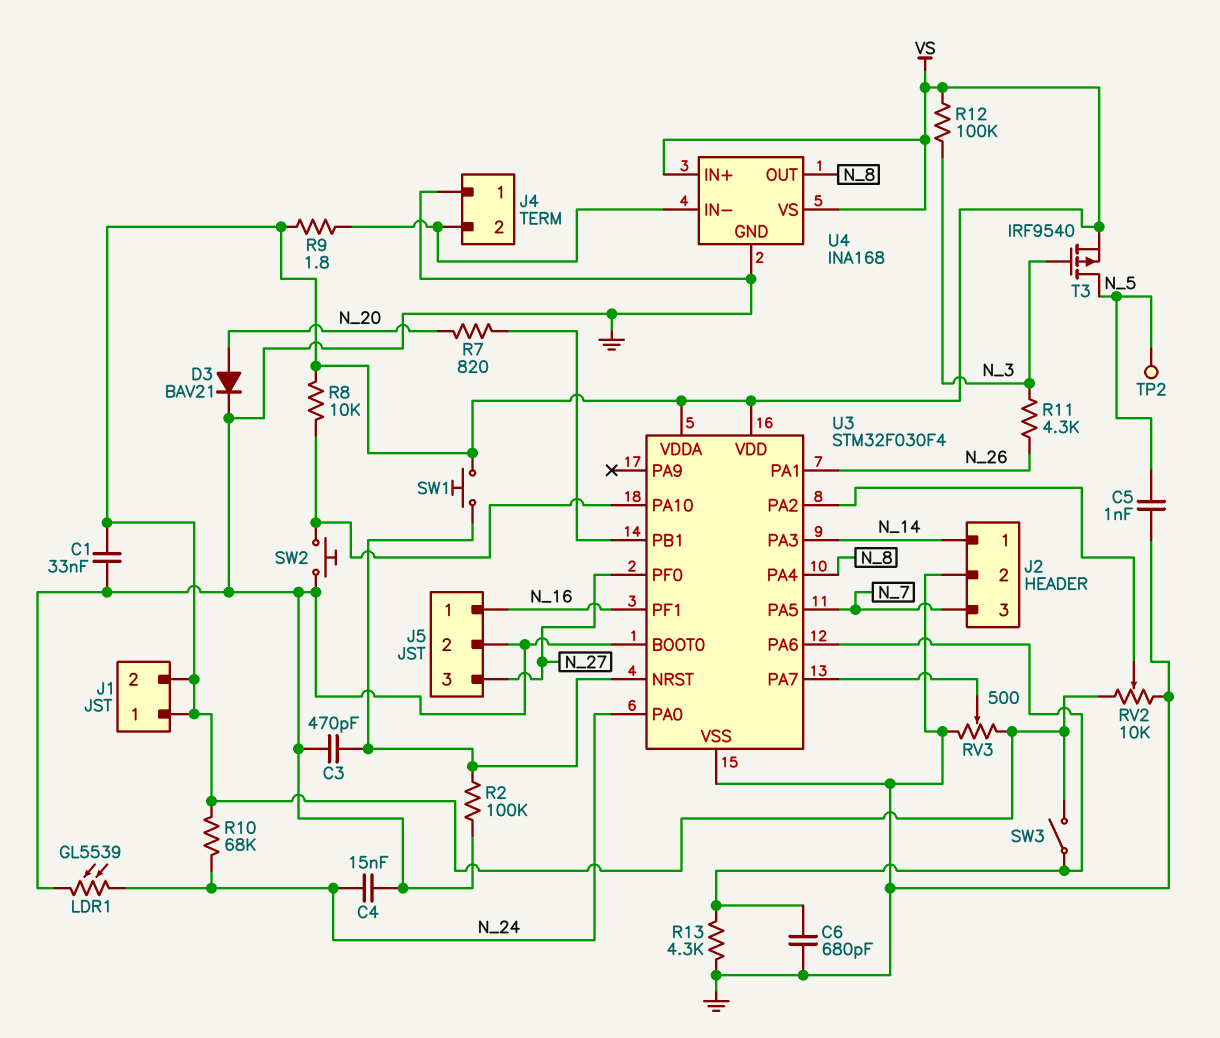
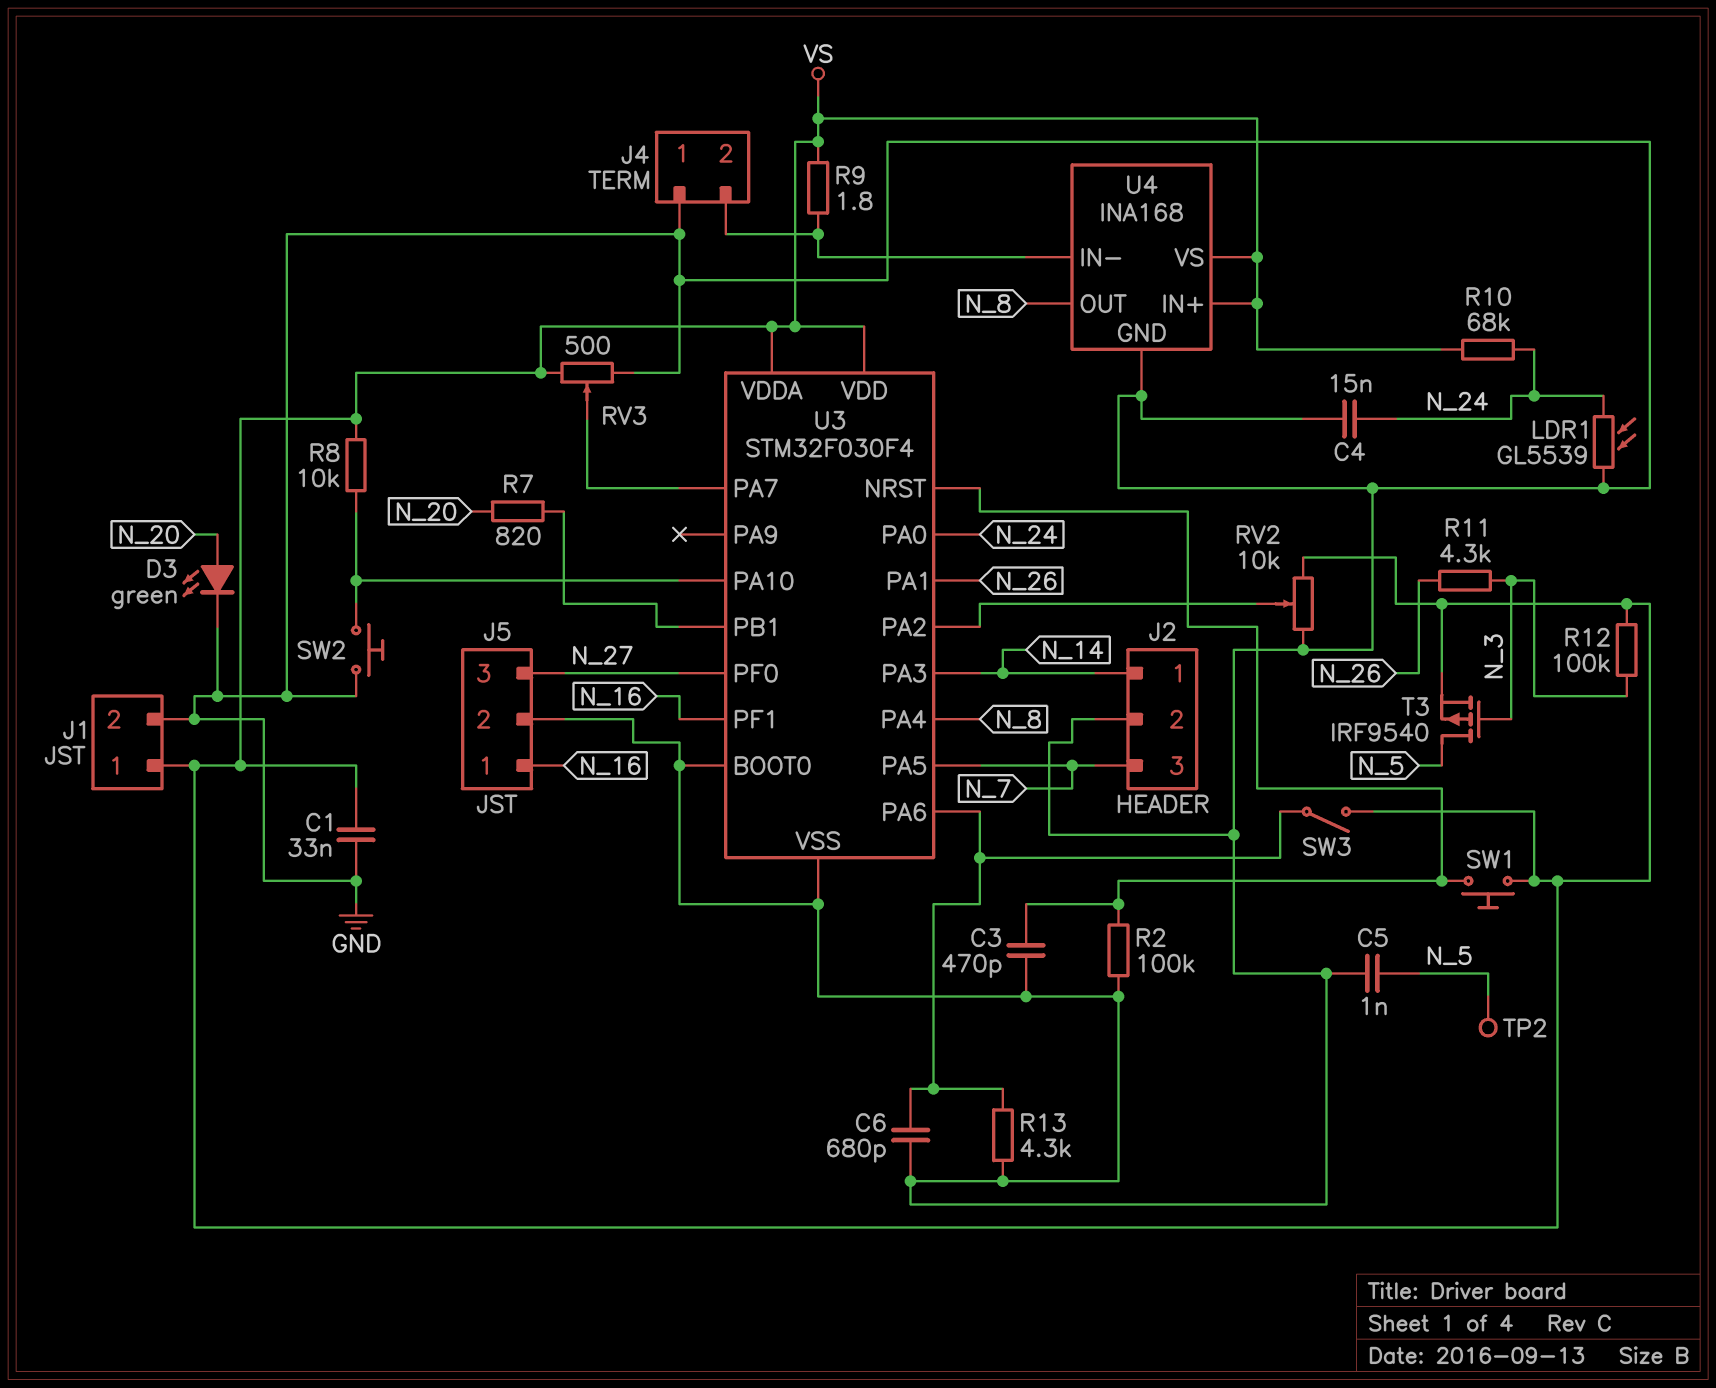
D3: diode BAV21 (A N_20, K GND) -> LED green (A N_20, K GND)
J1 pin 2: VS -> GND

